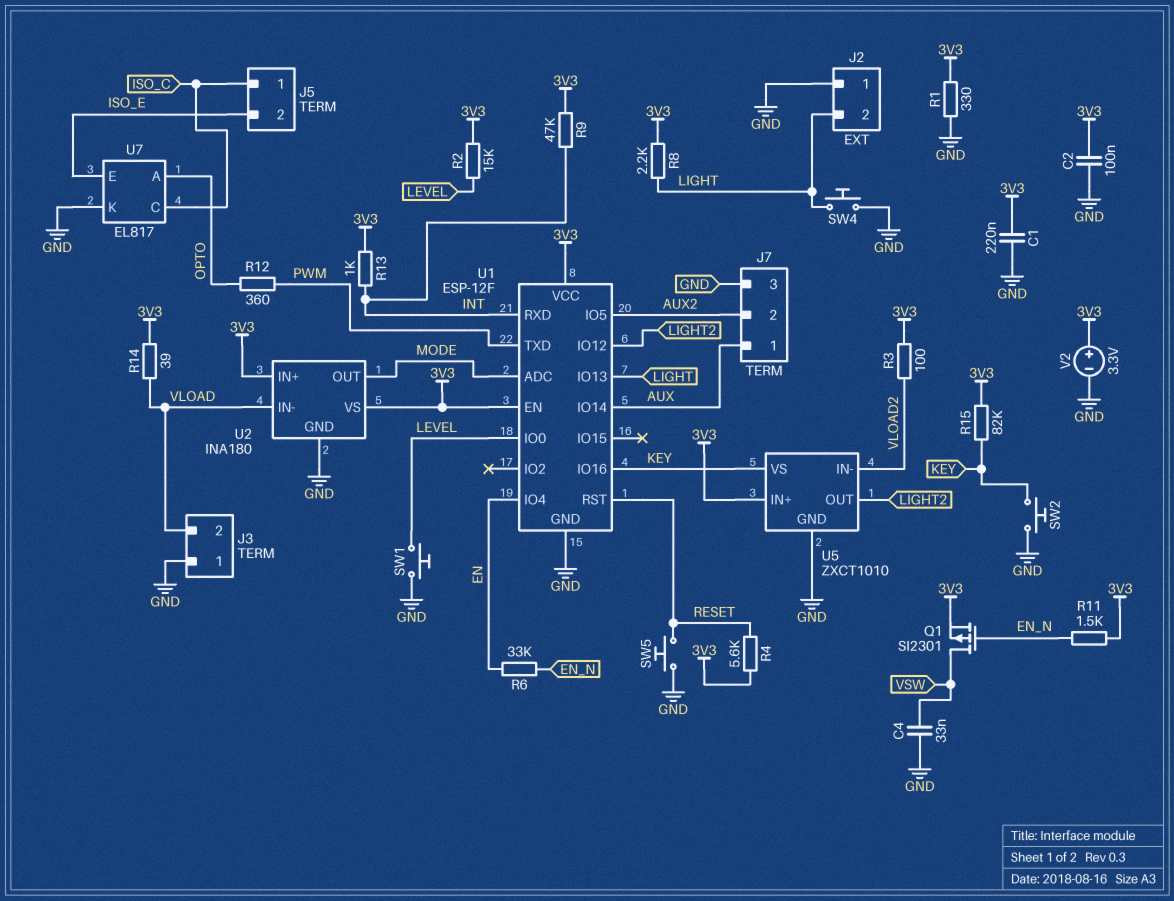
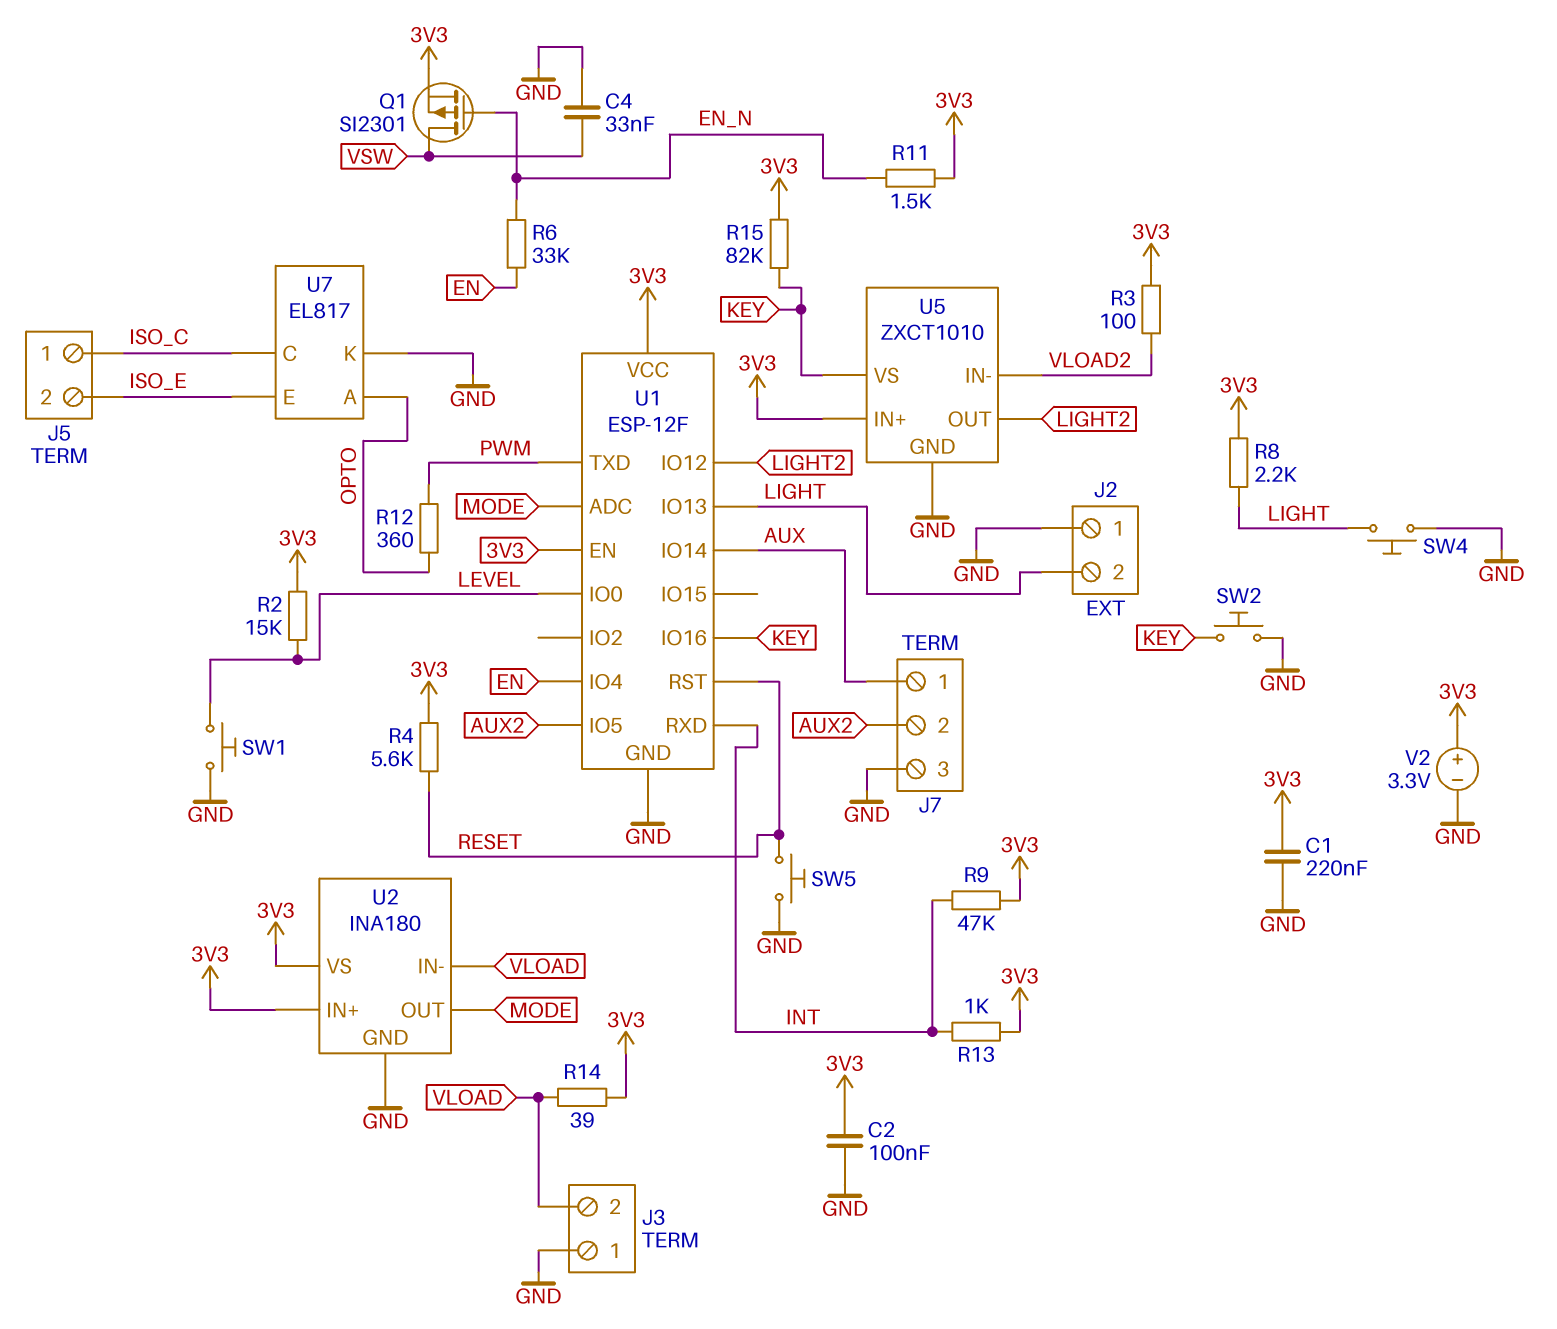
R1: 330 (3V3, GND) -> none

